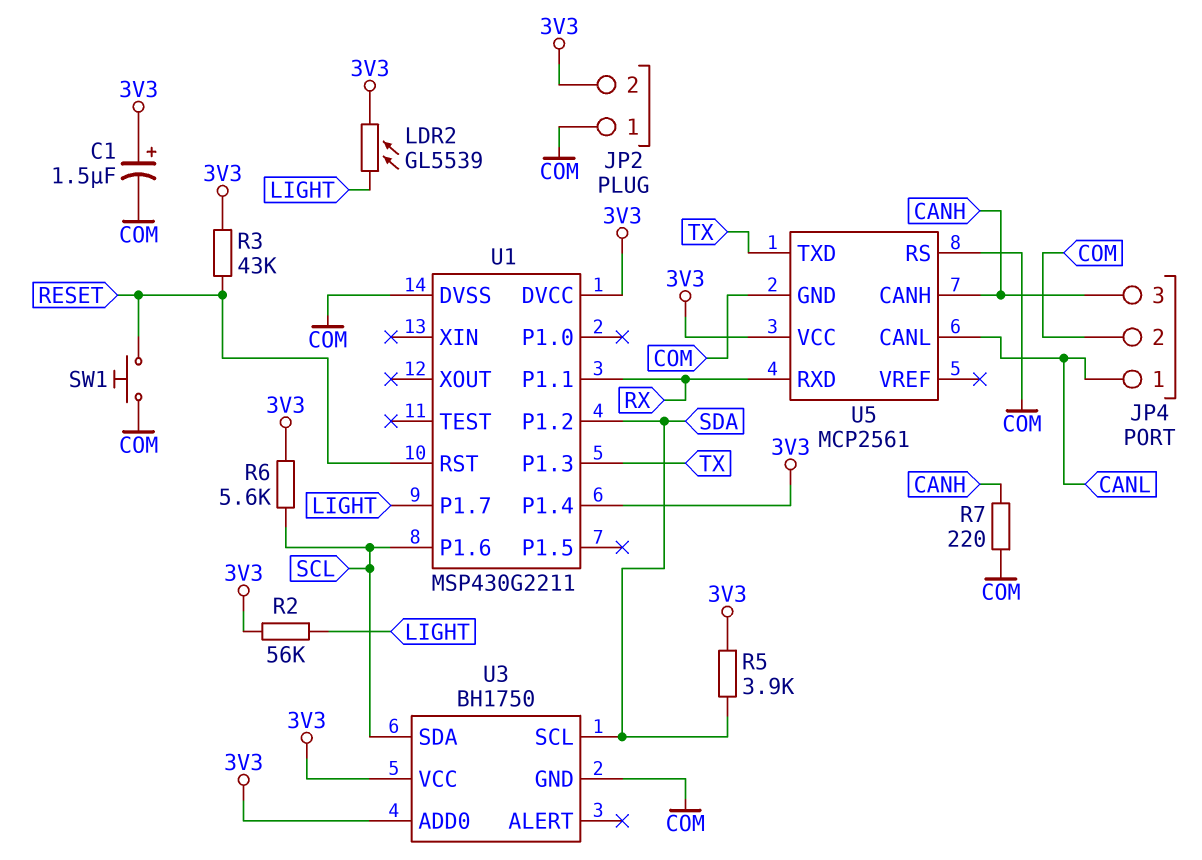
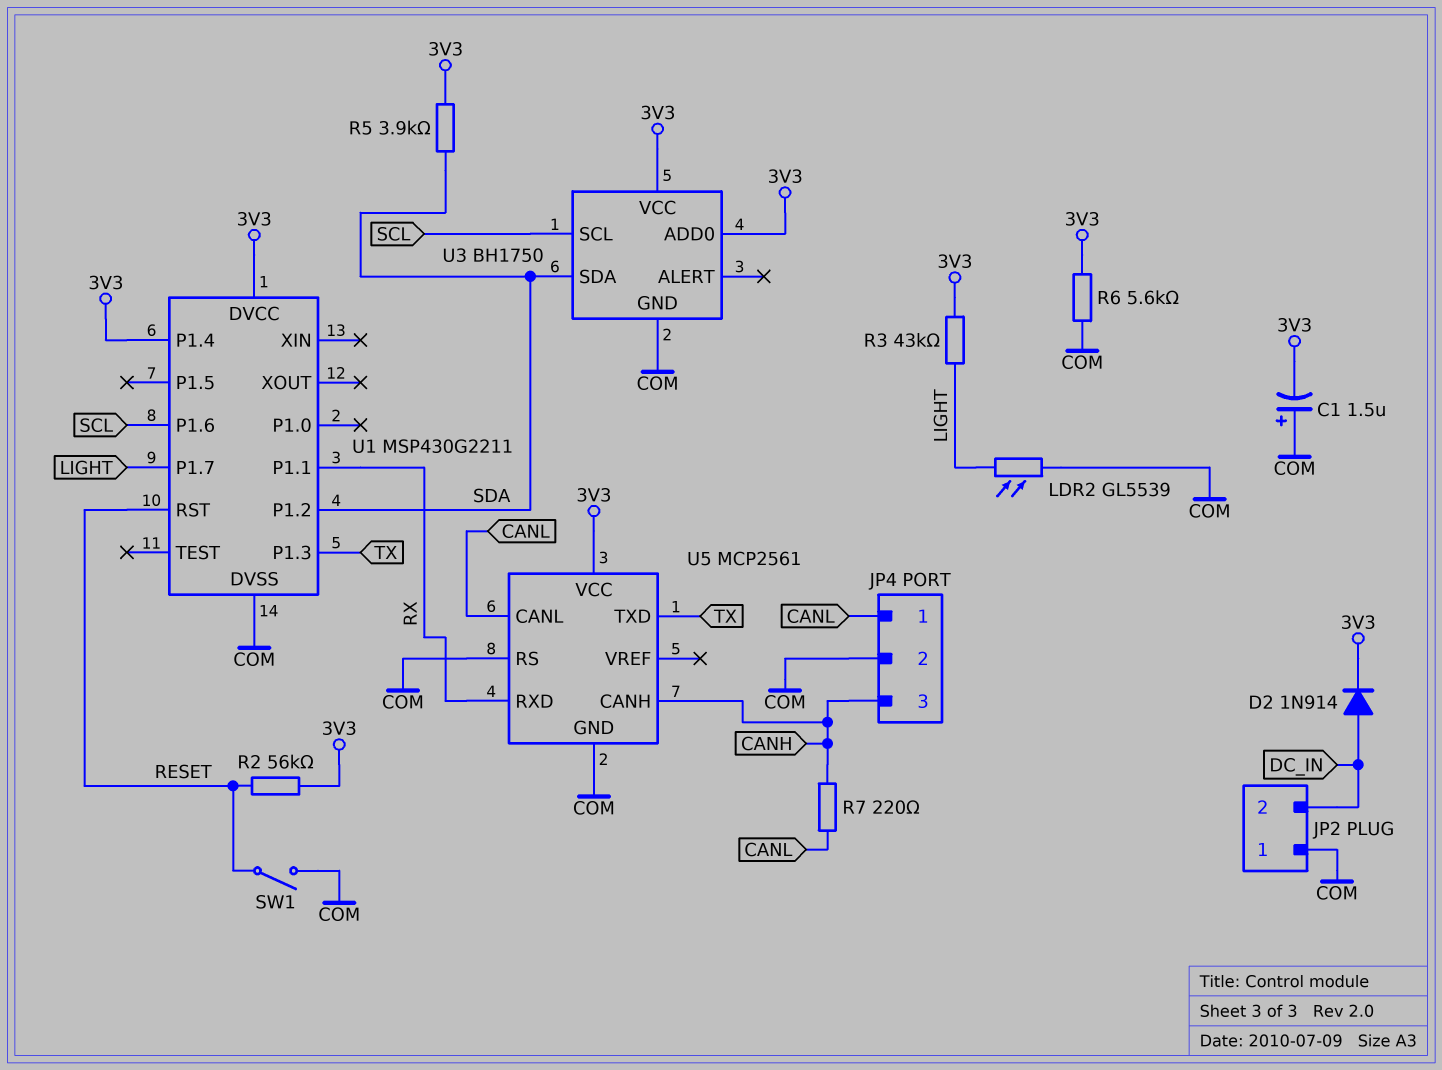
C1: 1.5uF (plus 3V3, minus COM) -> 1.5uF (plus COM, minus 3V3)
D2: none -> diode 1N914 (A DC_IN, K 3V3)
JP2 pin 2: 3V3 -> DC_IN
LDR2: GL5539 (3V3, LIGHT) -> GL5539 (COM, LIGHT)
R2: 56k (3V3, LIGHT) -> 56k (3V3, RESET)
R3: 43k (3V3, RESET) -> 43k (3V3, LIGHT)
R6: 5.6k (3V3, SCL) -> 5.6k (3V3, COM)
R7: 220 (CANH, COM) -> 220 (CANH, CANL)
SW1: button (COM, RESET) -> switch (COM, RESET)
U3 pin SCL: SDA -> SCL
U3 pin SDA: SCL -> SDA

